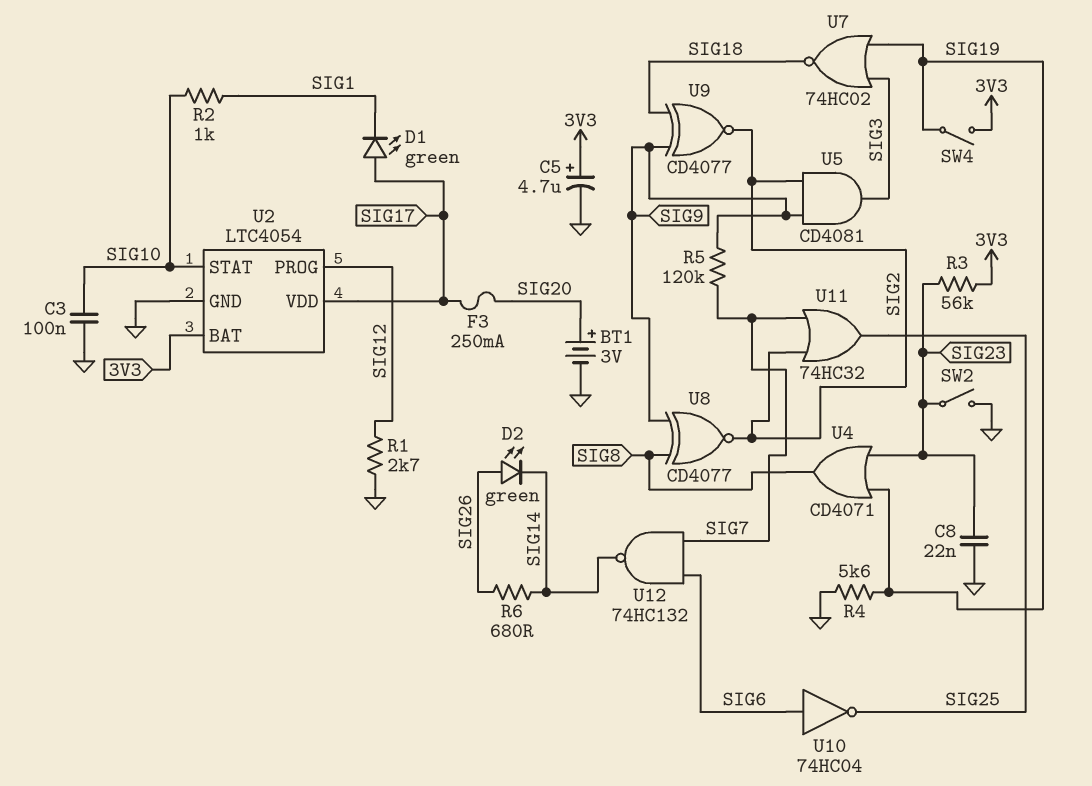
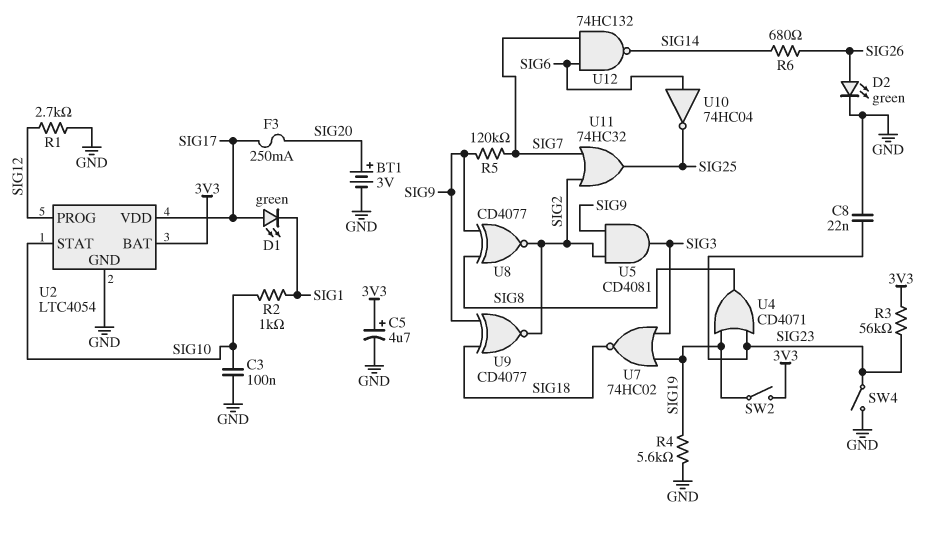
D2: LED green (A SIG26, K SIG14) -> LED green (A SIG26, K GND)
SW2: switch (GND, SIG23) -> switch (3V3, SIG19)
SW4: switch (3V3, SIG19) -> switch (GND, SIG23)

